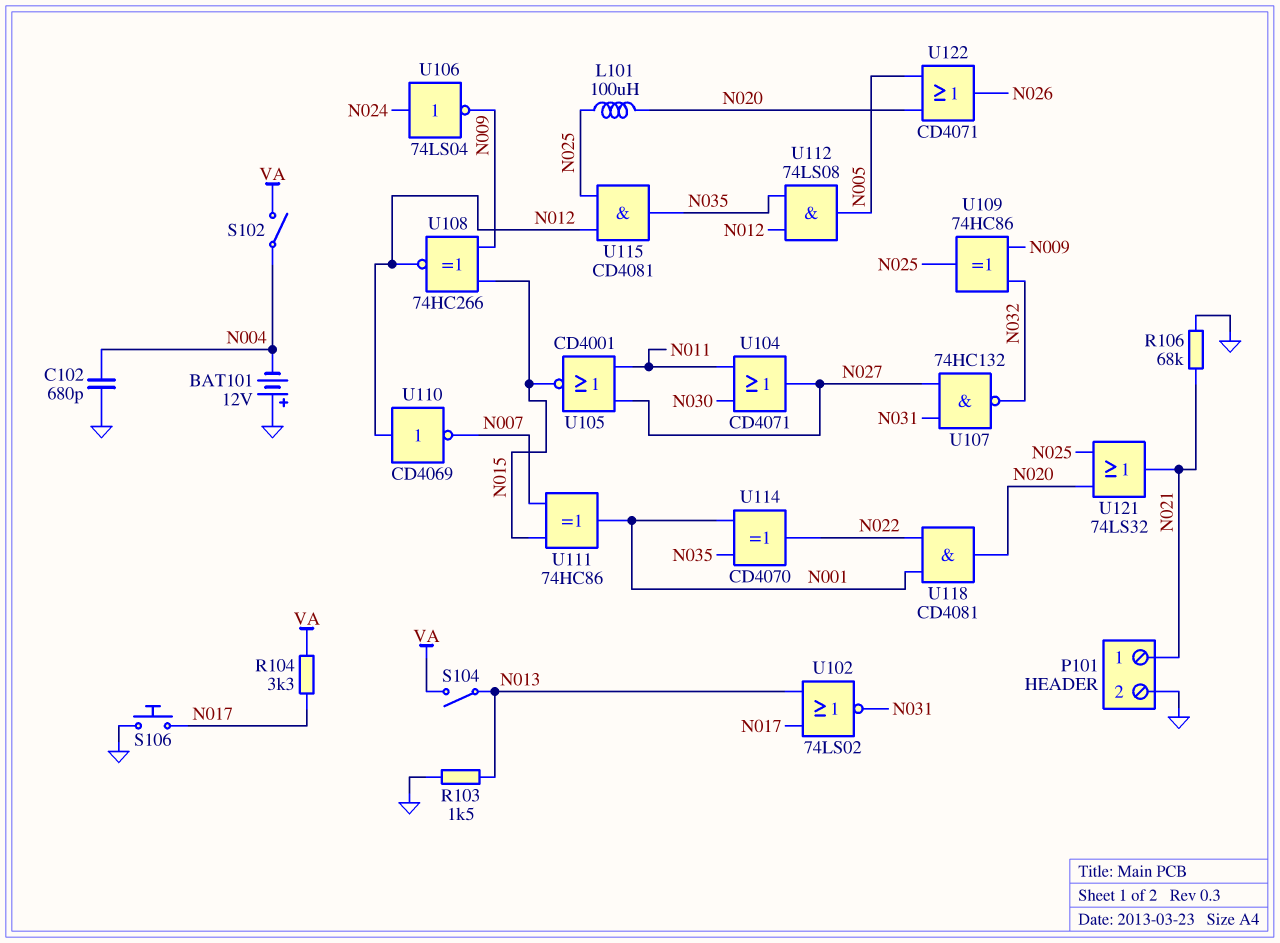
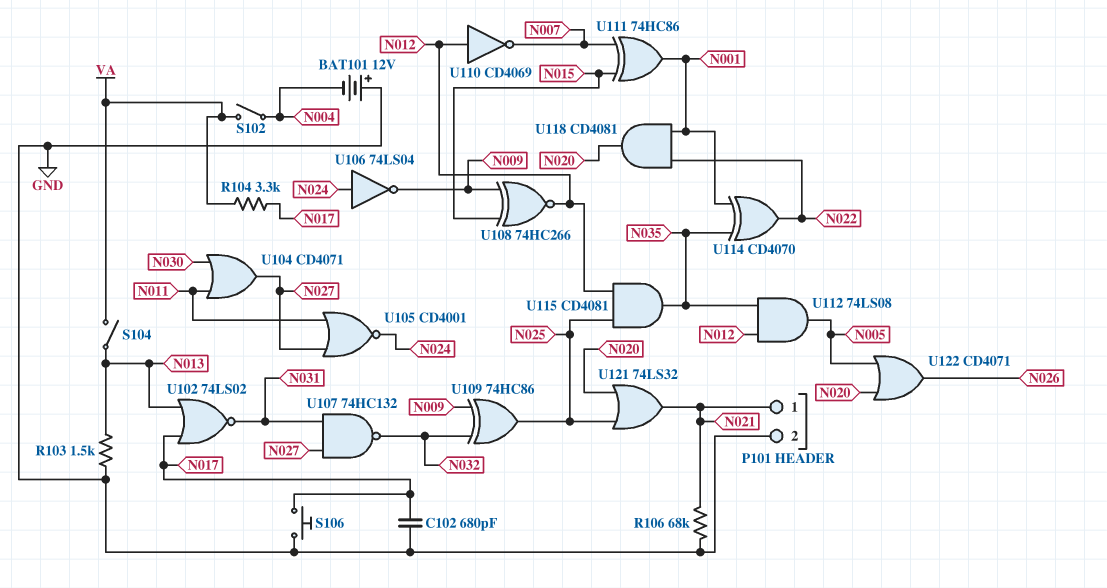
C102: 680pF (GND, N004) -> 680pF (GND, N017)
L101: 100uH (N020, N025) -> none
U105: NOR CD4001 (in N011, in N027, out N015) -> NOR CD4001 (in N011, in N027, out N024)

